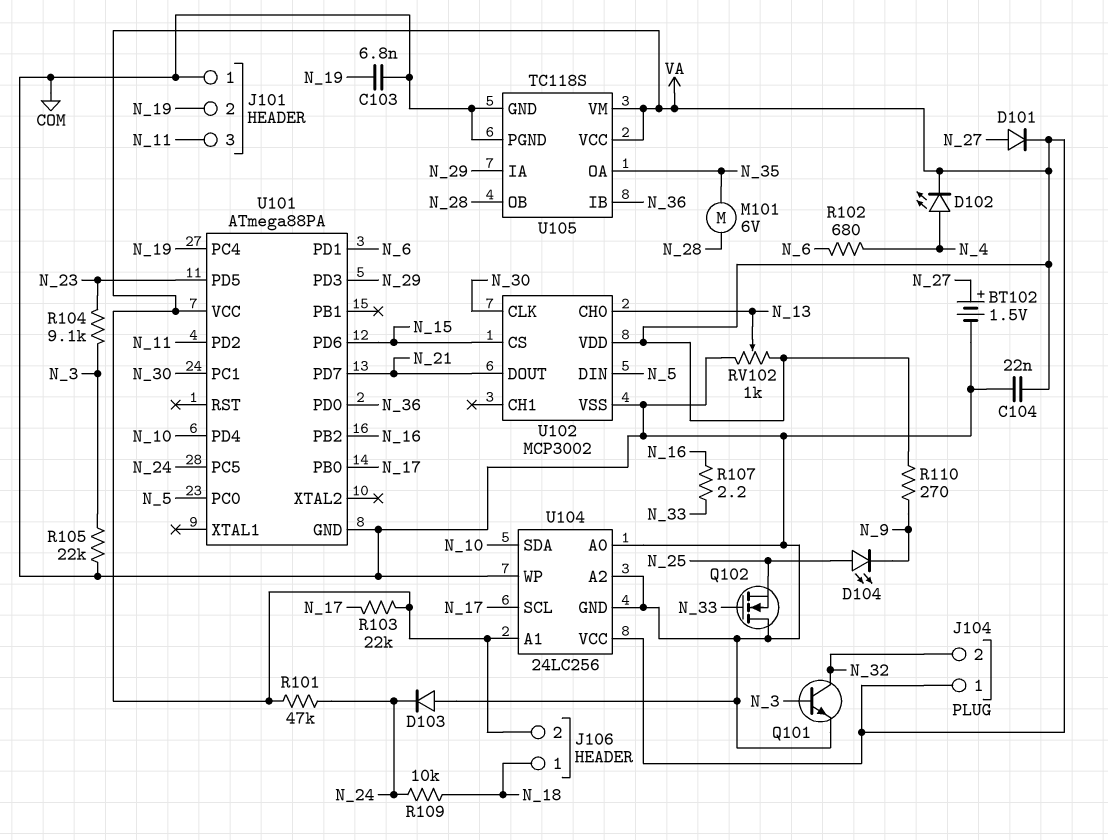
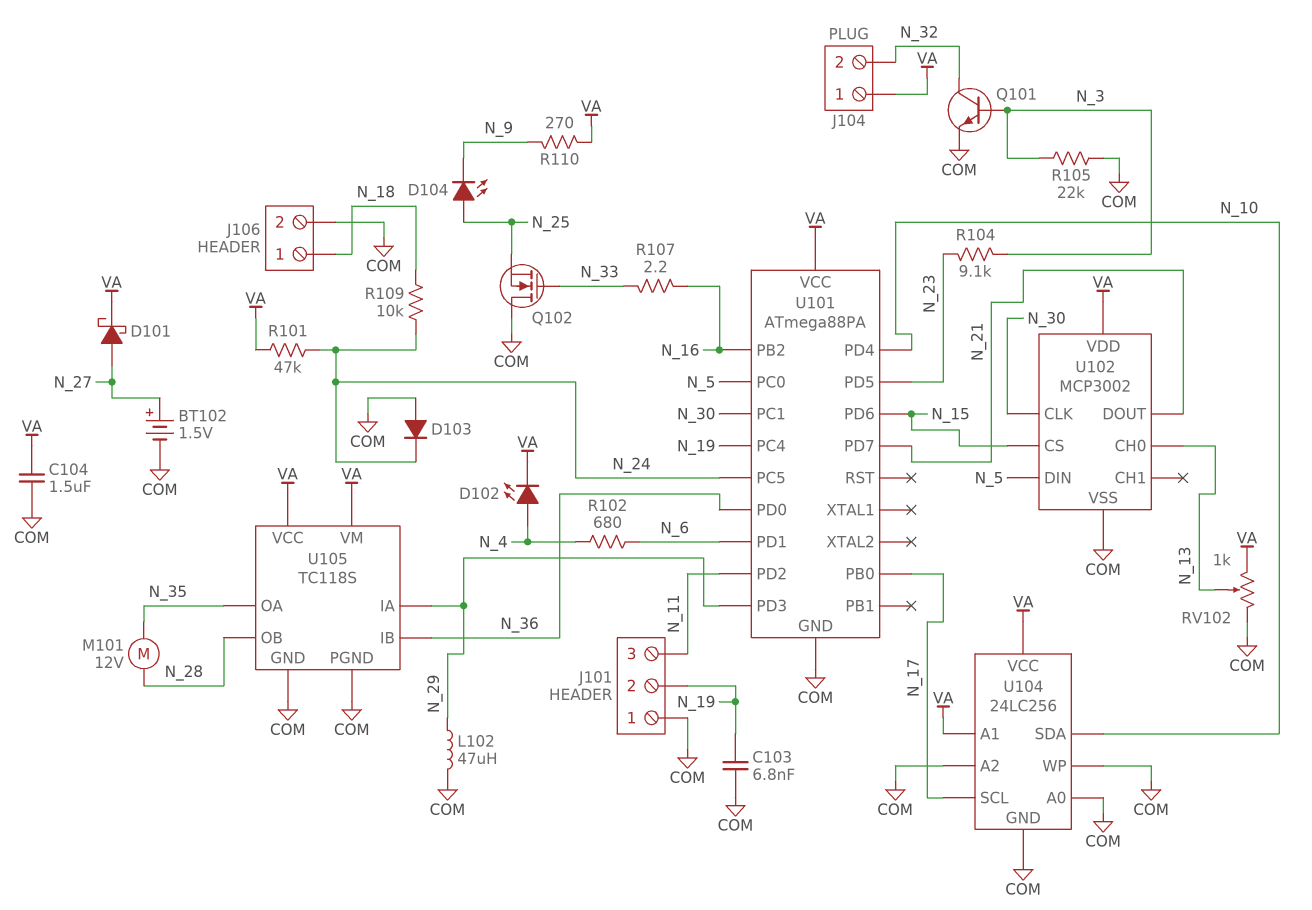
C104: 22nF (COM, VA) -> 1.5uF (COM, VA)
D101: diode (A N_27, K VA) -> schottky (A N_27, K VA)
J106 pin 2: VA -> COM
L102: none -> 47uH (COM, N_29)
M101: motor 6V (N_28, N_35) -> motor 12V (N_28, N_35)
R103: 22k (N_17, VA) -> none

